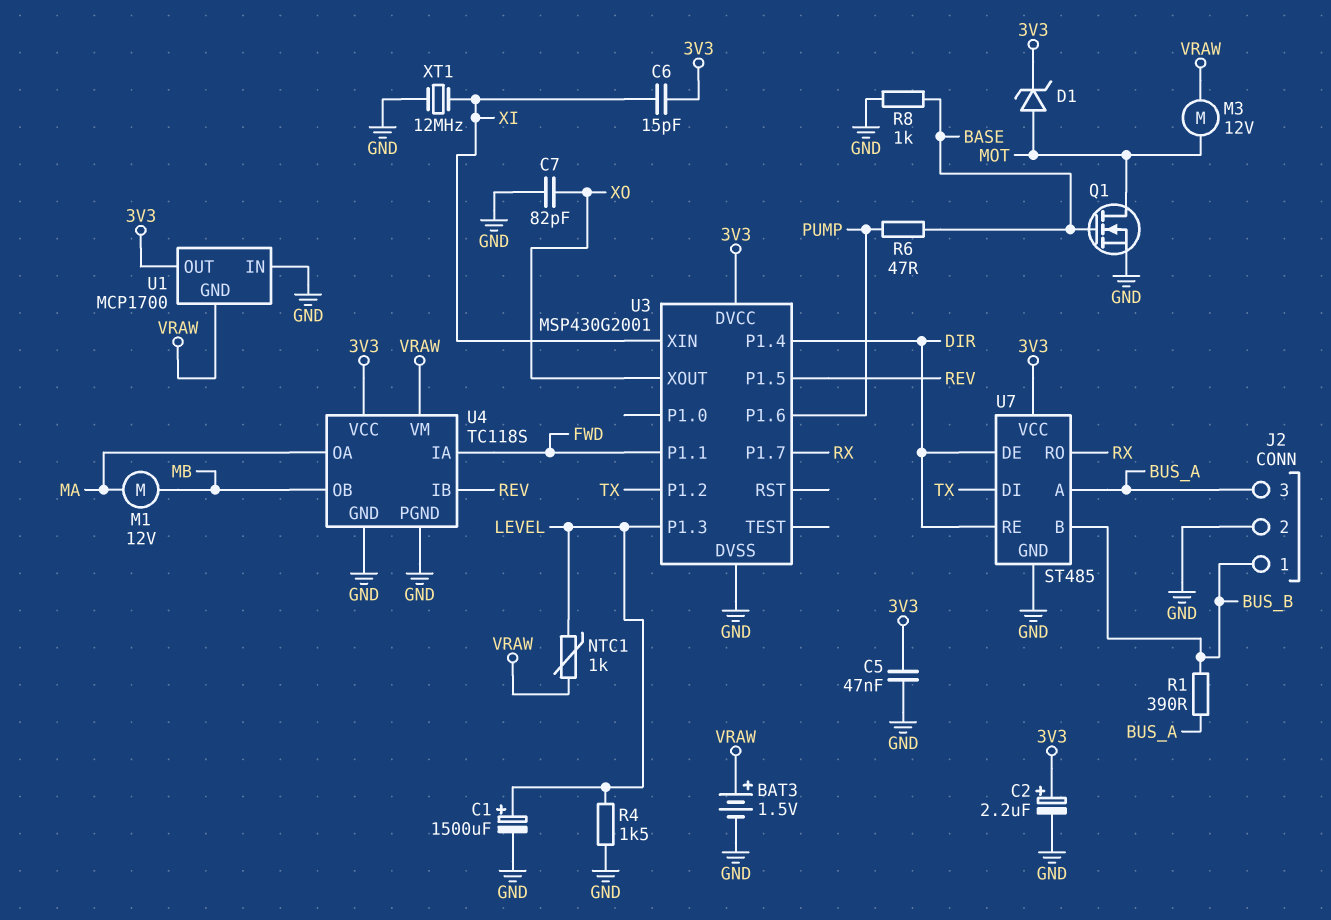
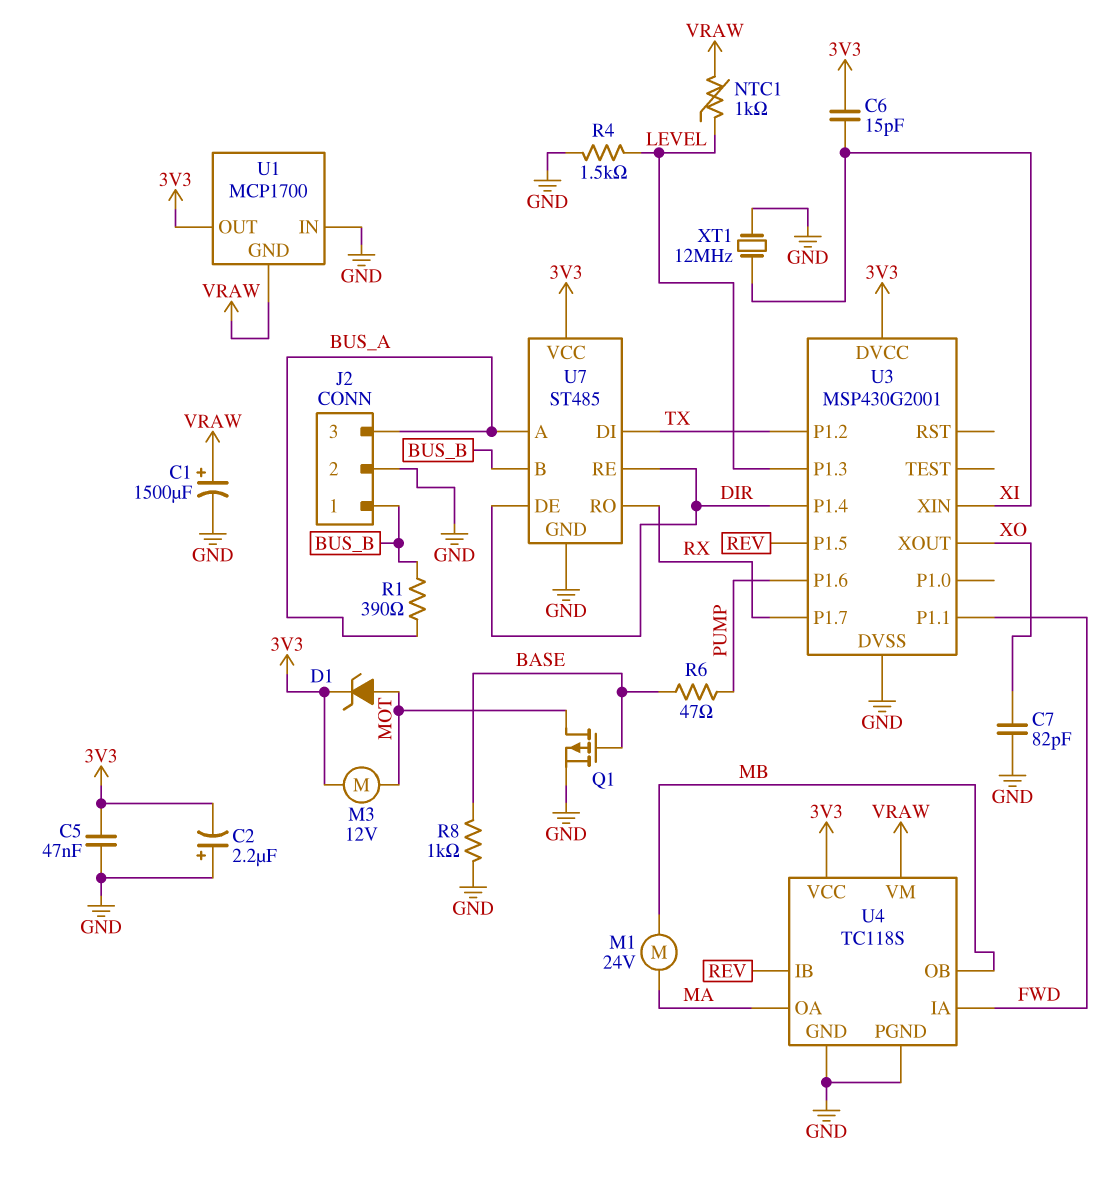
BAT3: 1.5V (plus VRAW, minus GND) -> none
C1: 1500uF (plus LEVEL, minus GND) -> 1500uF (plus VRAW, minus GND)
C2: 2.2uF (plus 3V3, minus GND) -> 2.2uF (plus GND, minus 3V3)
M1: motor 12V (MA, MB) -> motor 24V (MA, MB)
M3: motor 12V (MOT, VRAW) -> motor 12V (3V3, MOT)
Q1: NMOS (G BASE, D MOT, S GND) -> PMOS (G BASE, D MOT, S GND)

